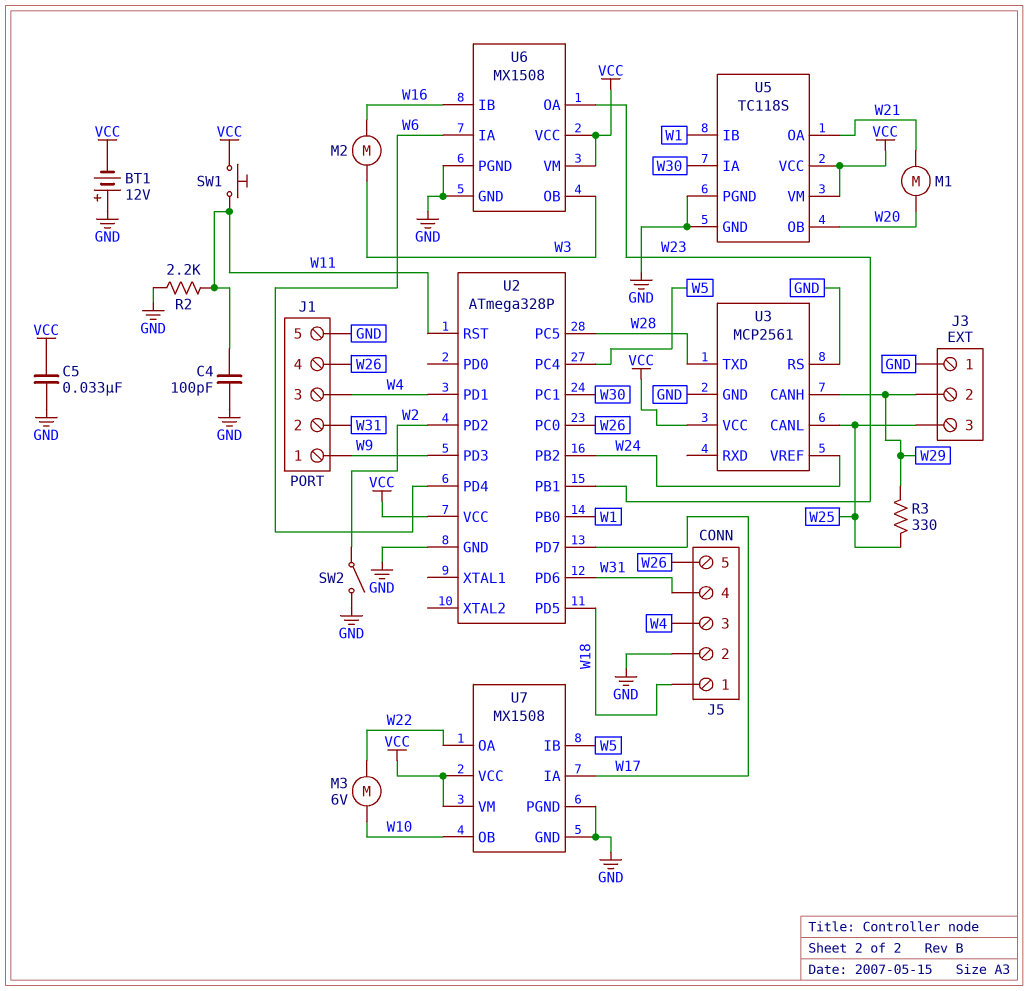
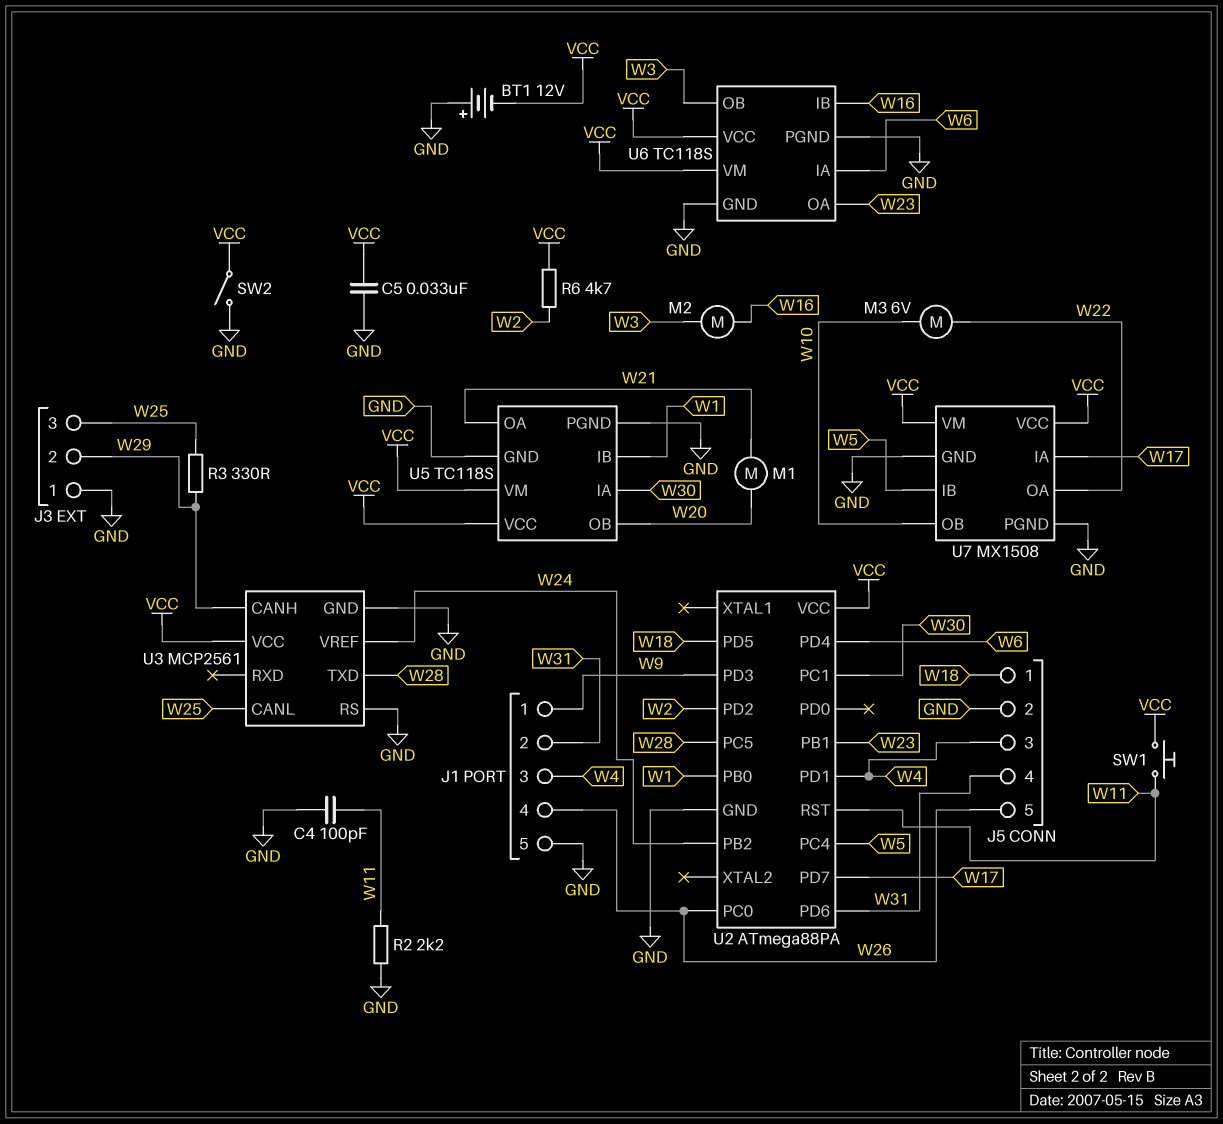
R6: none -> 4.7k (VCC, W2)
SW2: switch (GND, W2) -> switch (GND, VCC)
U2: ATmega328P -> ATmega88PA
U6: MX1508 -> TC118S

